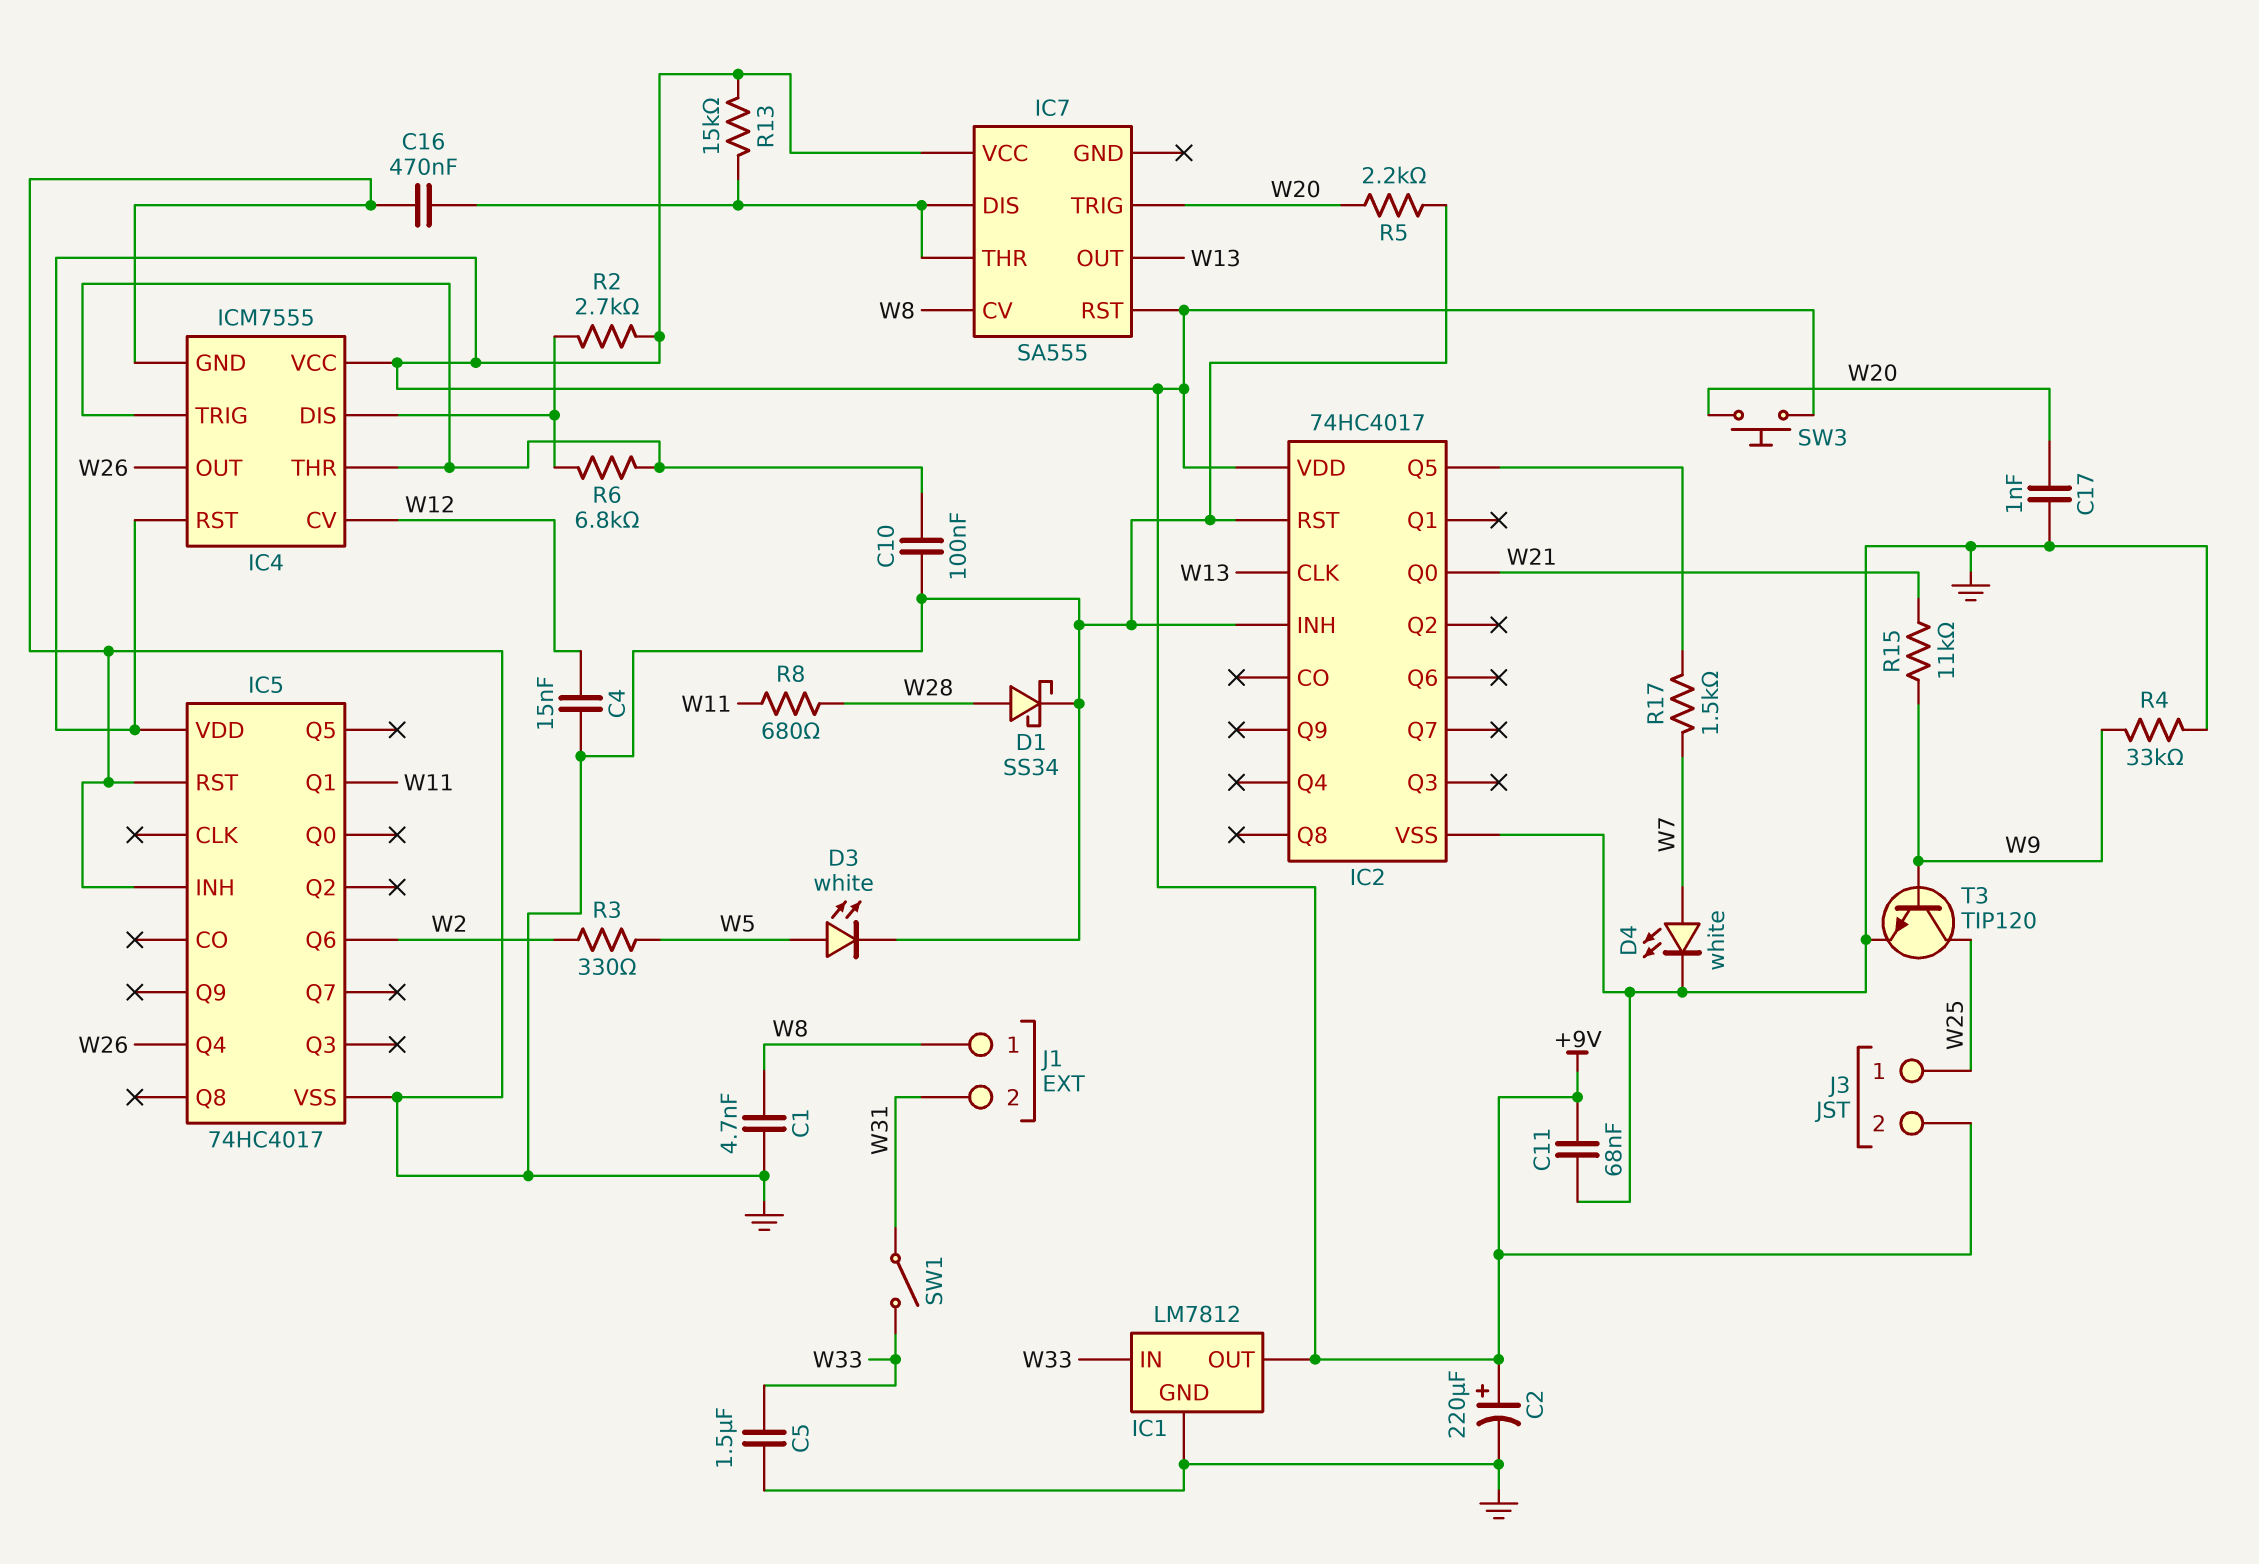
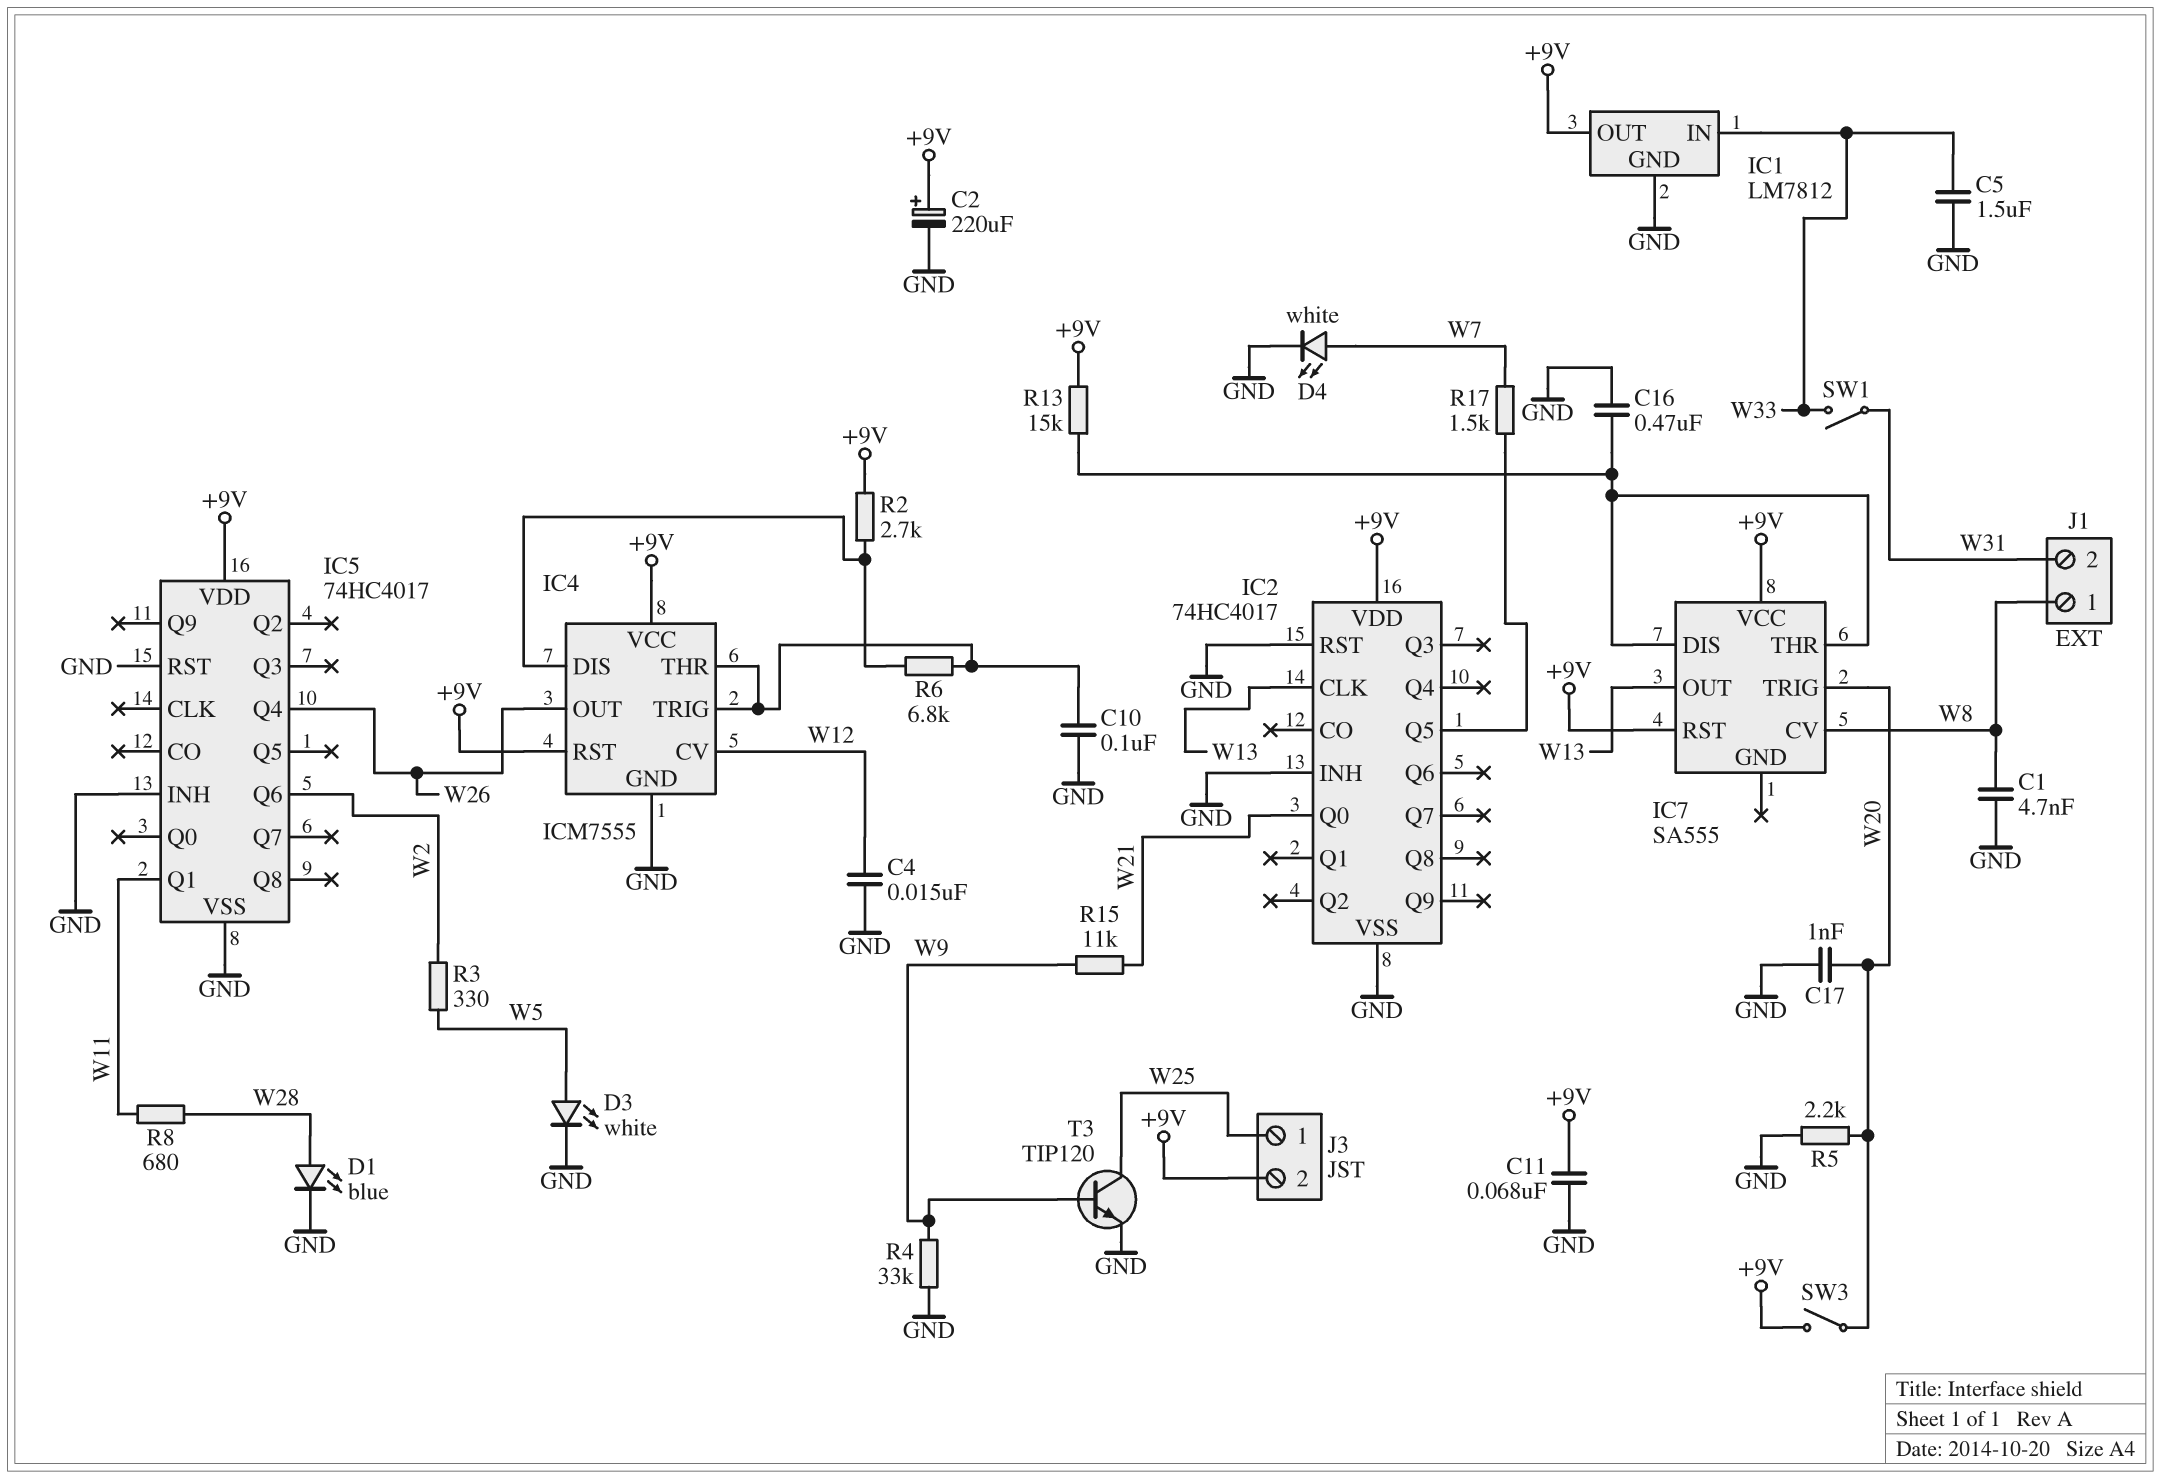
D1: schottky SS34 (A W28, K GND) -> LED blue (A W28, K GND)
SW3: button (+9V, W20) -> switch (+9V, W20)

